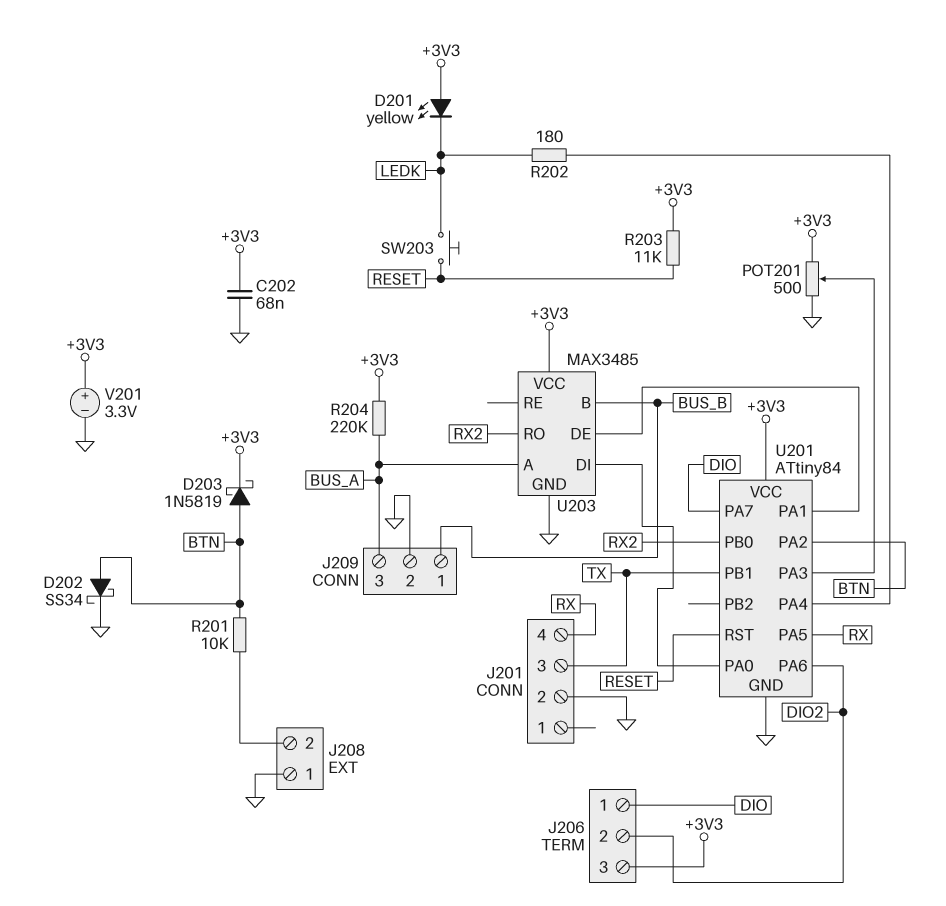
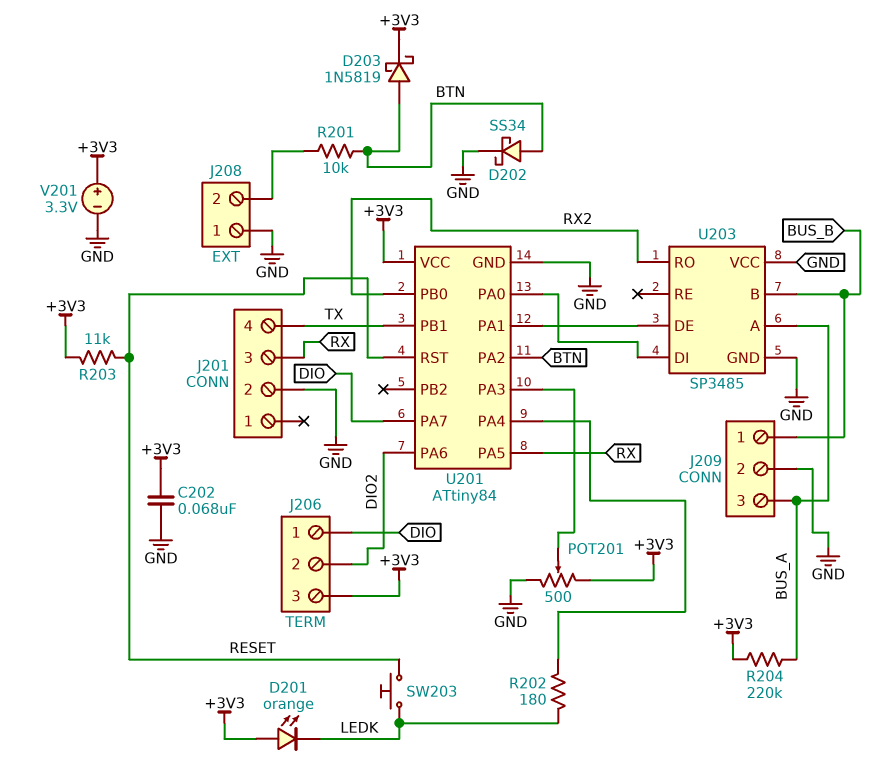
D201: LED yellow (A +3V3, K LEDK) -> LED orange (A +3V3, K LEDK)
J201 pin 3: TX -> RX
J201 pin 4: RX -> TX
U203: MAX3485 -> SP3485
U203 pin VCC: +3V3 -> GND

